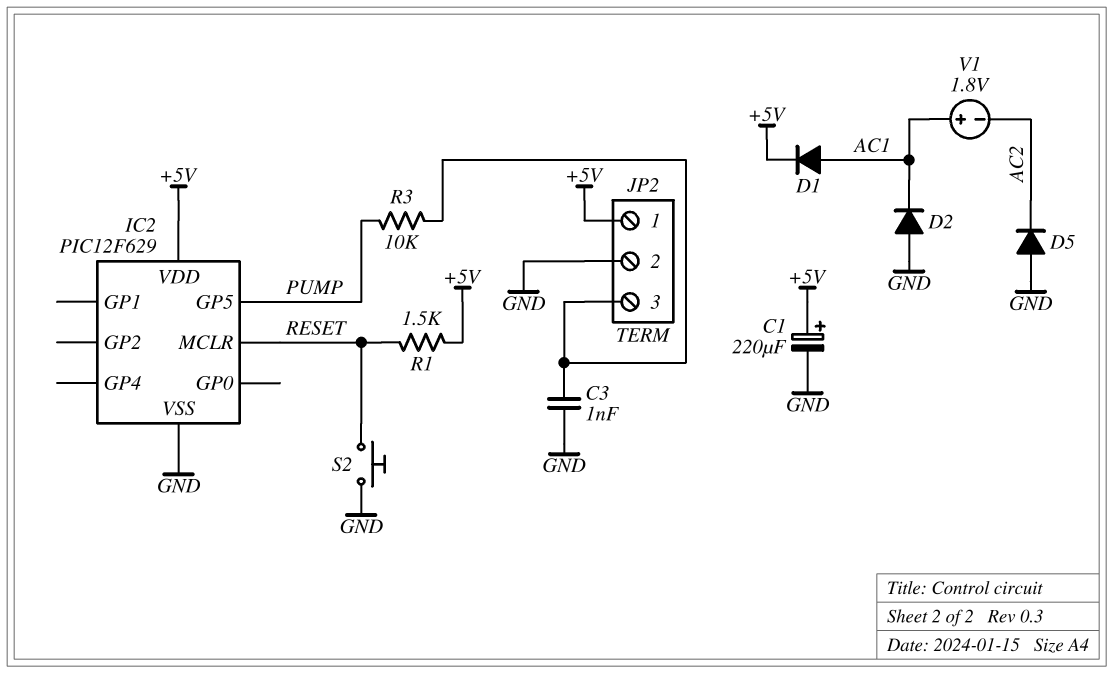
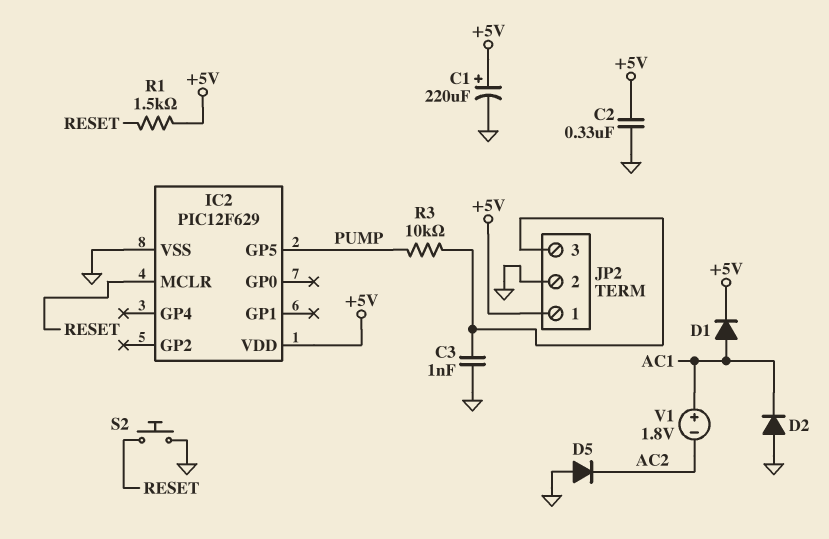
C2: none -> 330nF (+5V, GND)

